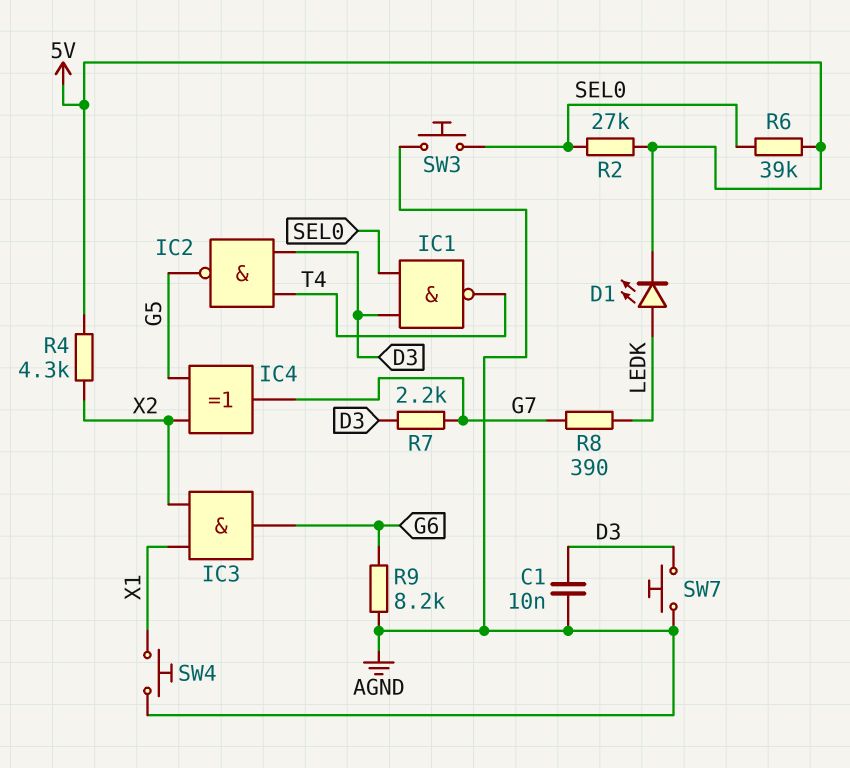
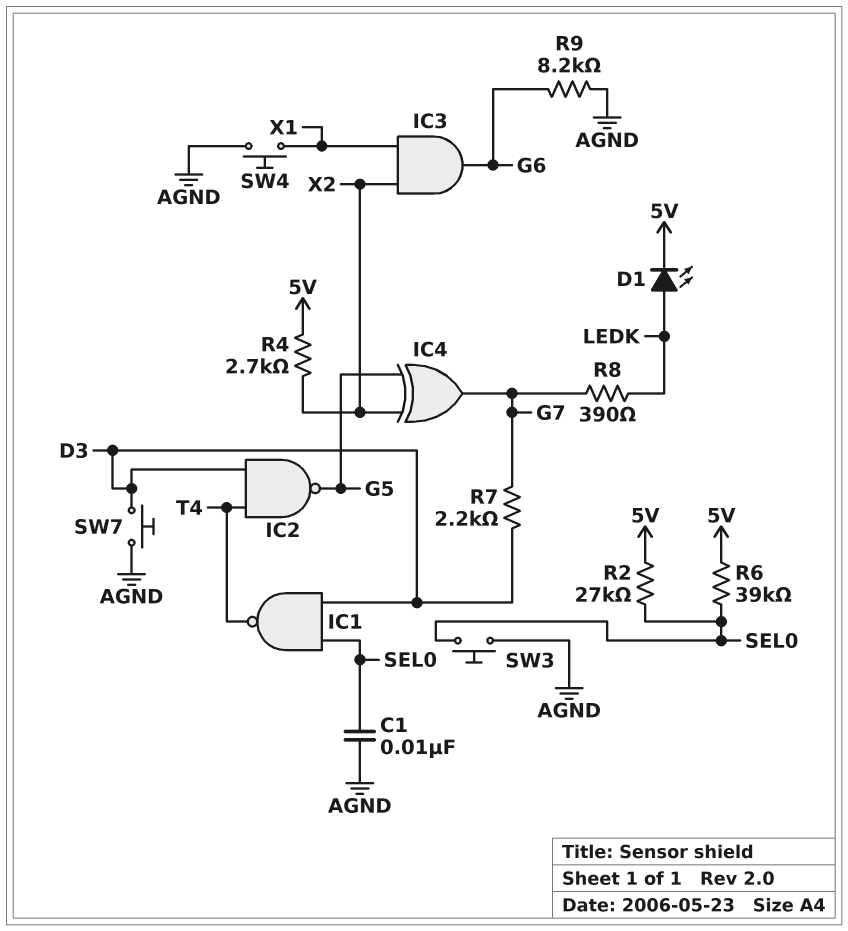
C1: 10nF (AGND, D3) -> 10nF (AGND, SEL0)
R4: 4.3k (5V, X2) -> 2.7k (5V, X2)

